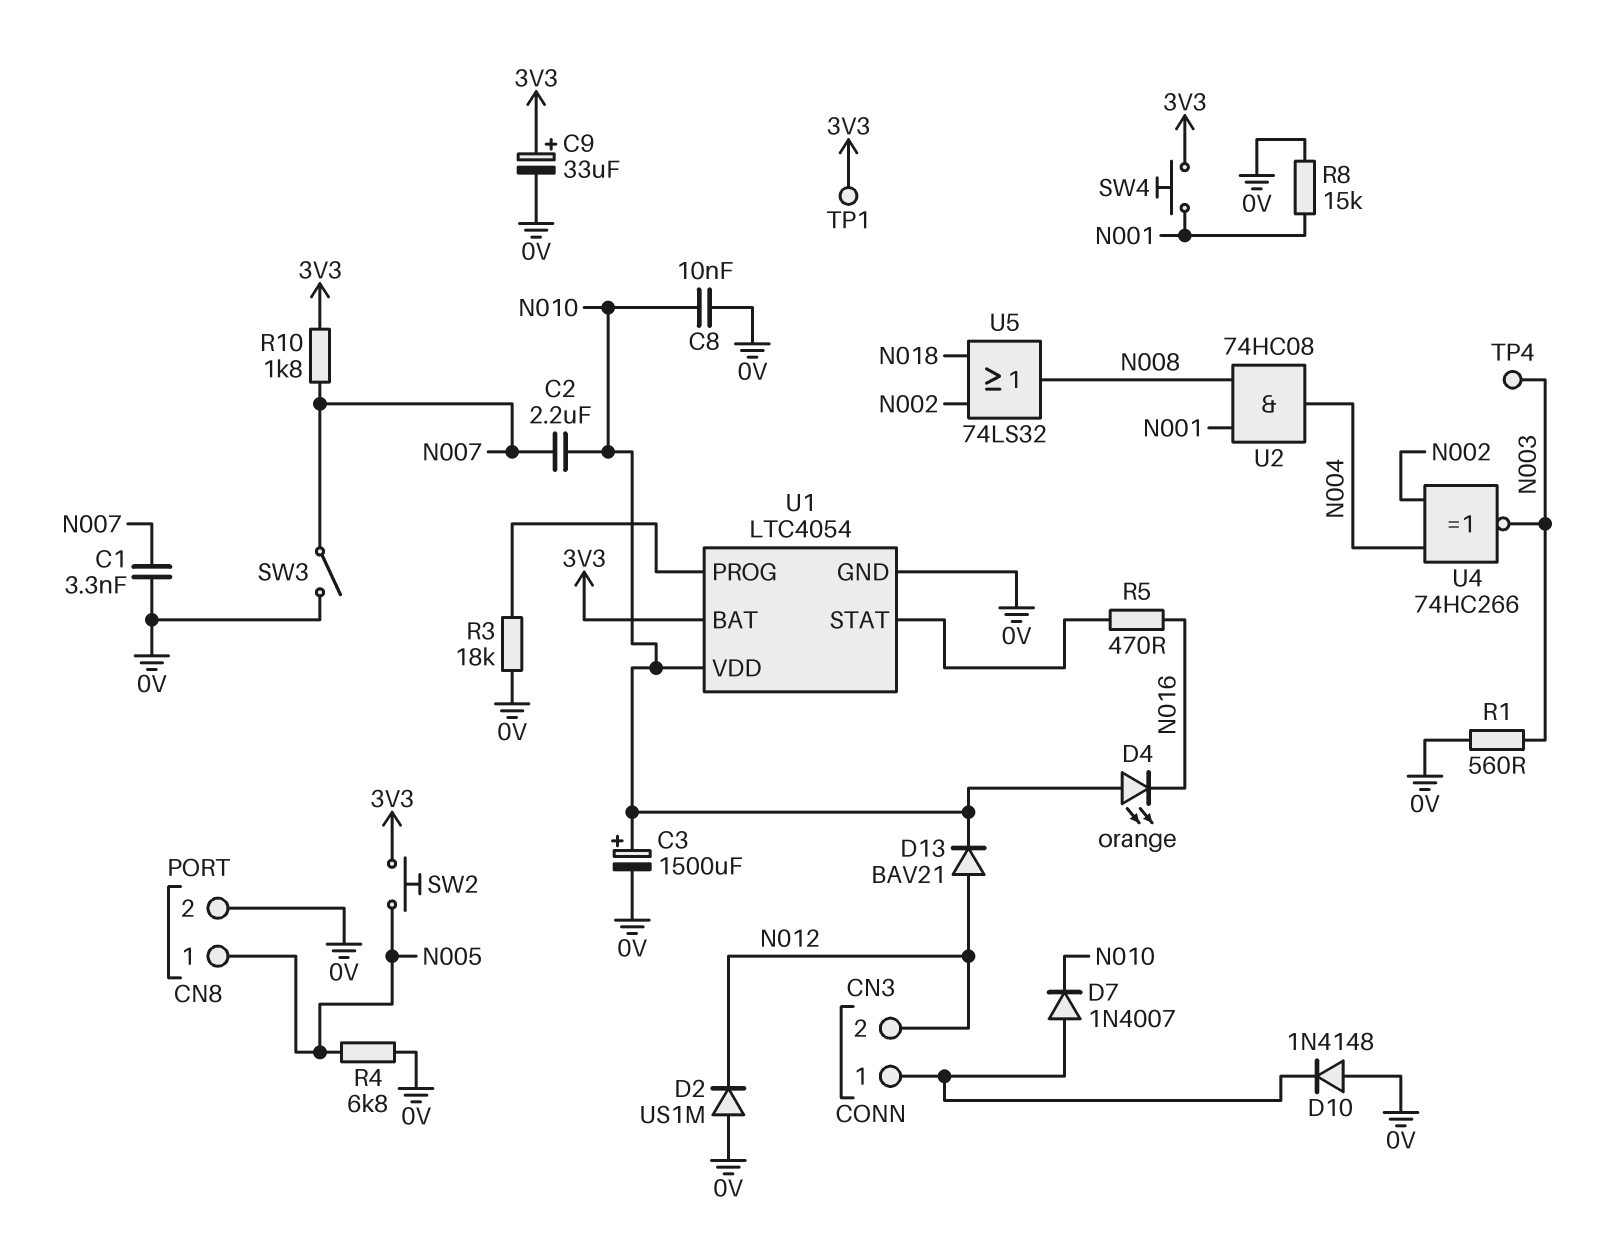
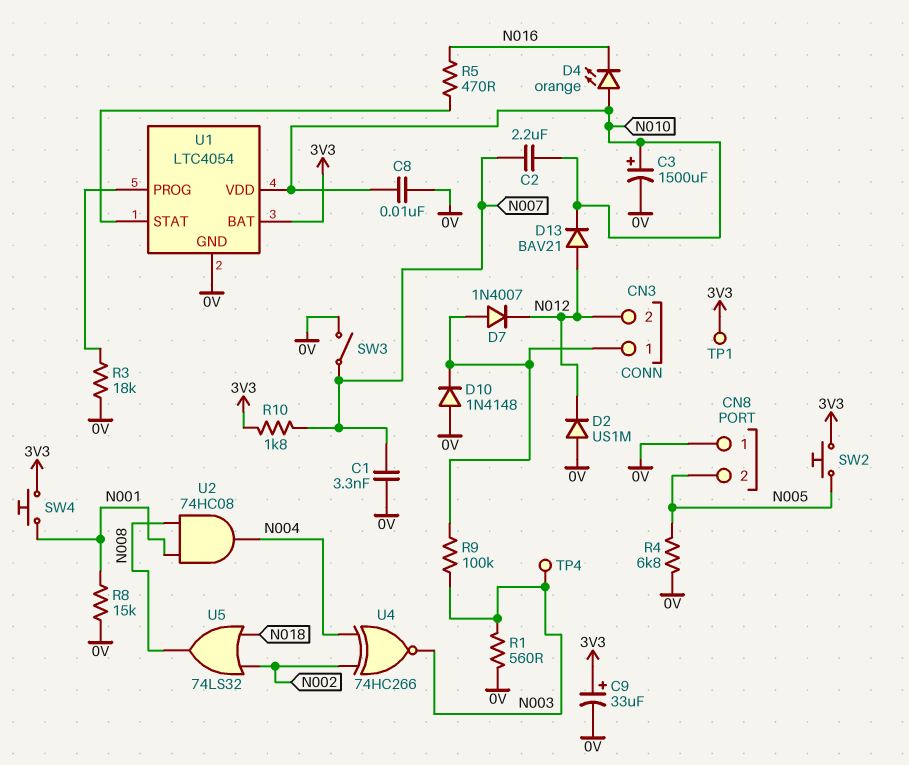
CN8 pin 1: N005 -> 0V
CN8 pin 2: 0V -> N005
D7: diode 1N4007 (A CN3/1, K N010) -> diode 1N4007 (A CN3/1, K N012)
R9: none -> 100k (CN3/1, N003)

